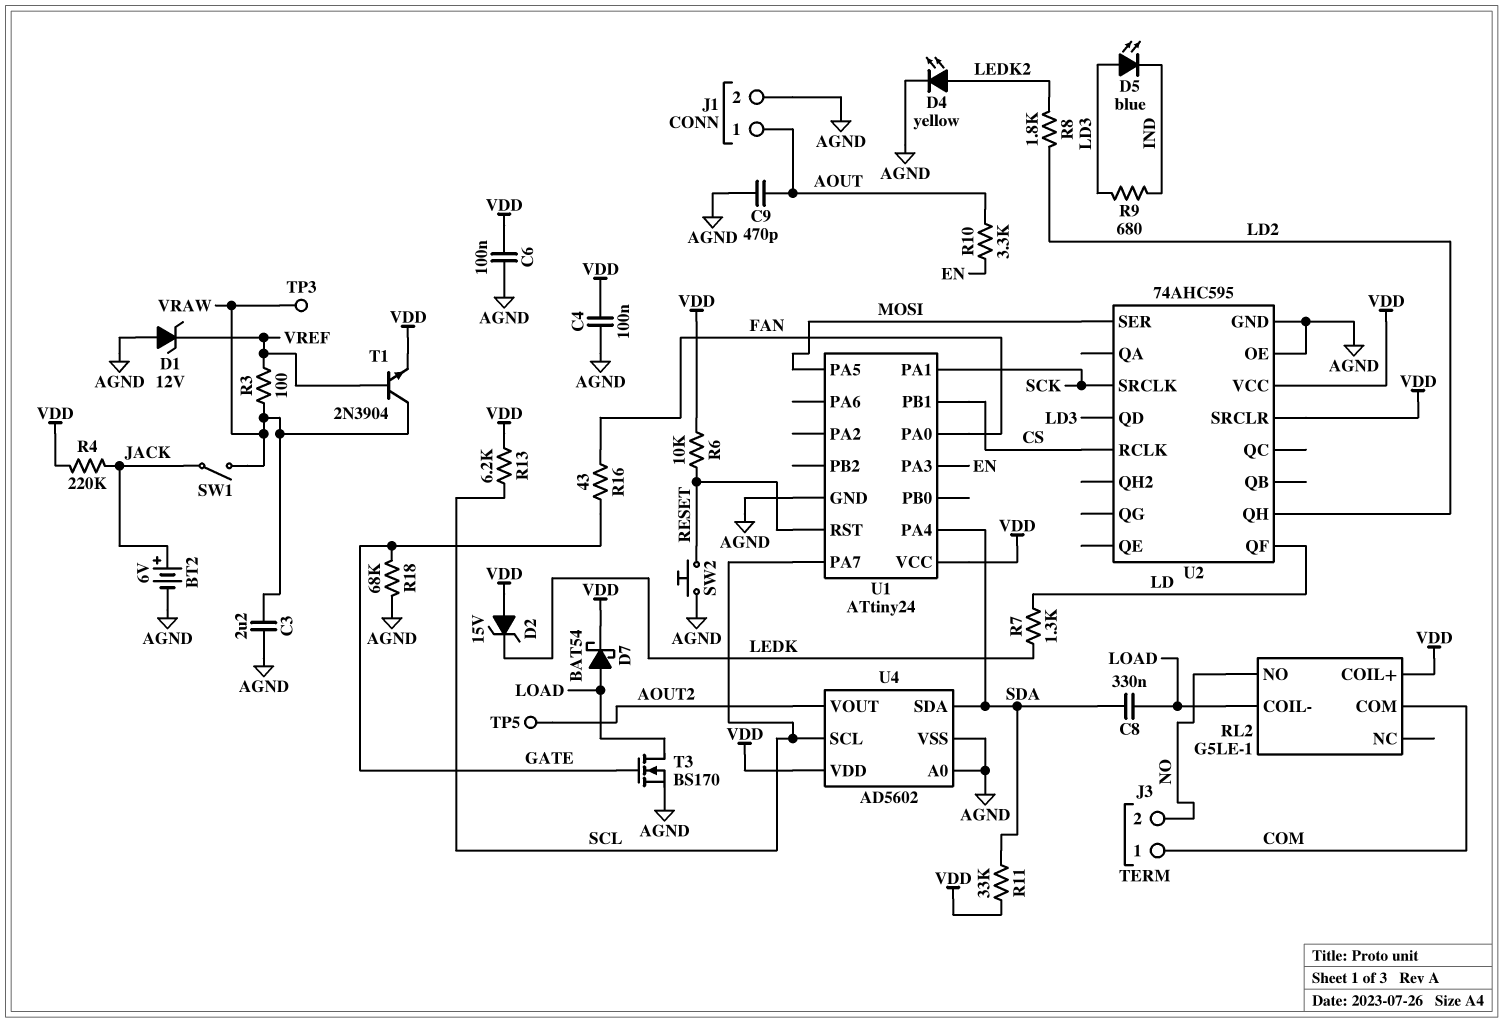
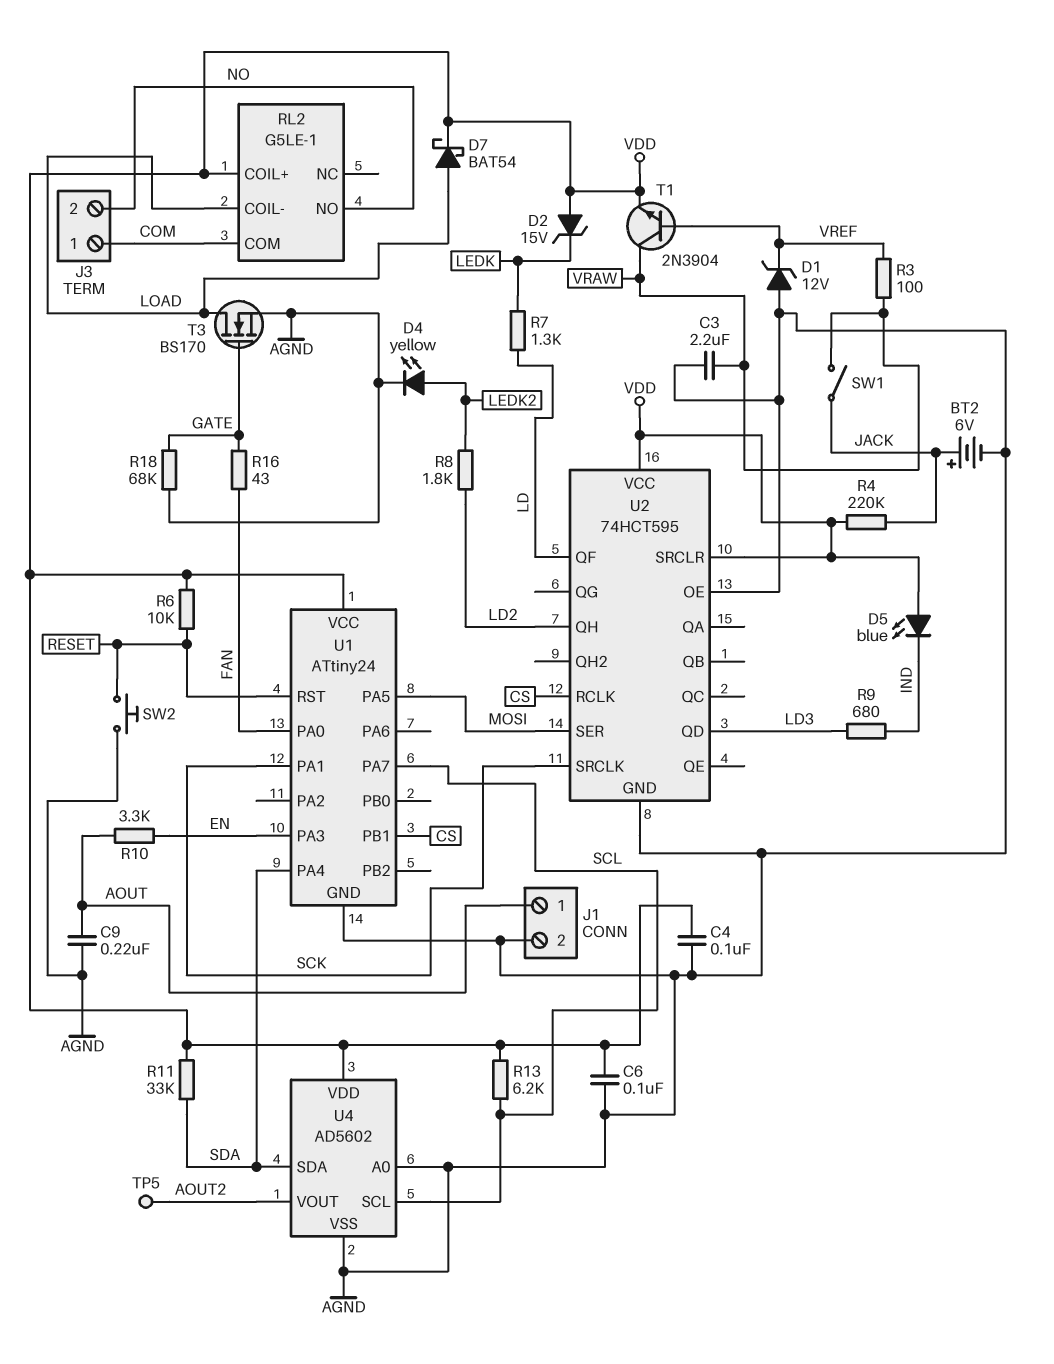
C8: 330nF (LOAD, SDA) -> none
C9: 470pF (AGND, AOUT) -> 220nF (AGND, AOUT)
D5: LED blue (A LD3, K IND) -> LED blue (A VDD, K IND)
TP3: test point (VRAW) -> none
U2: 74AHC595 -> 74HCT595

